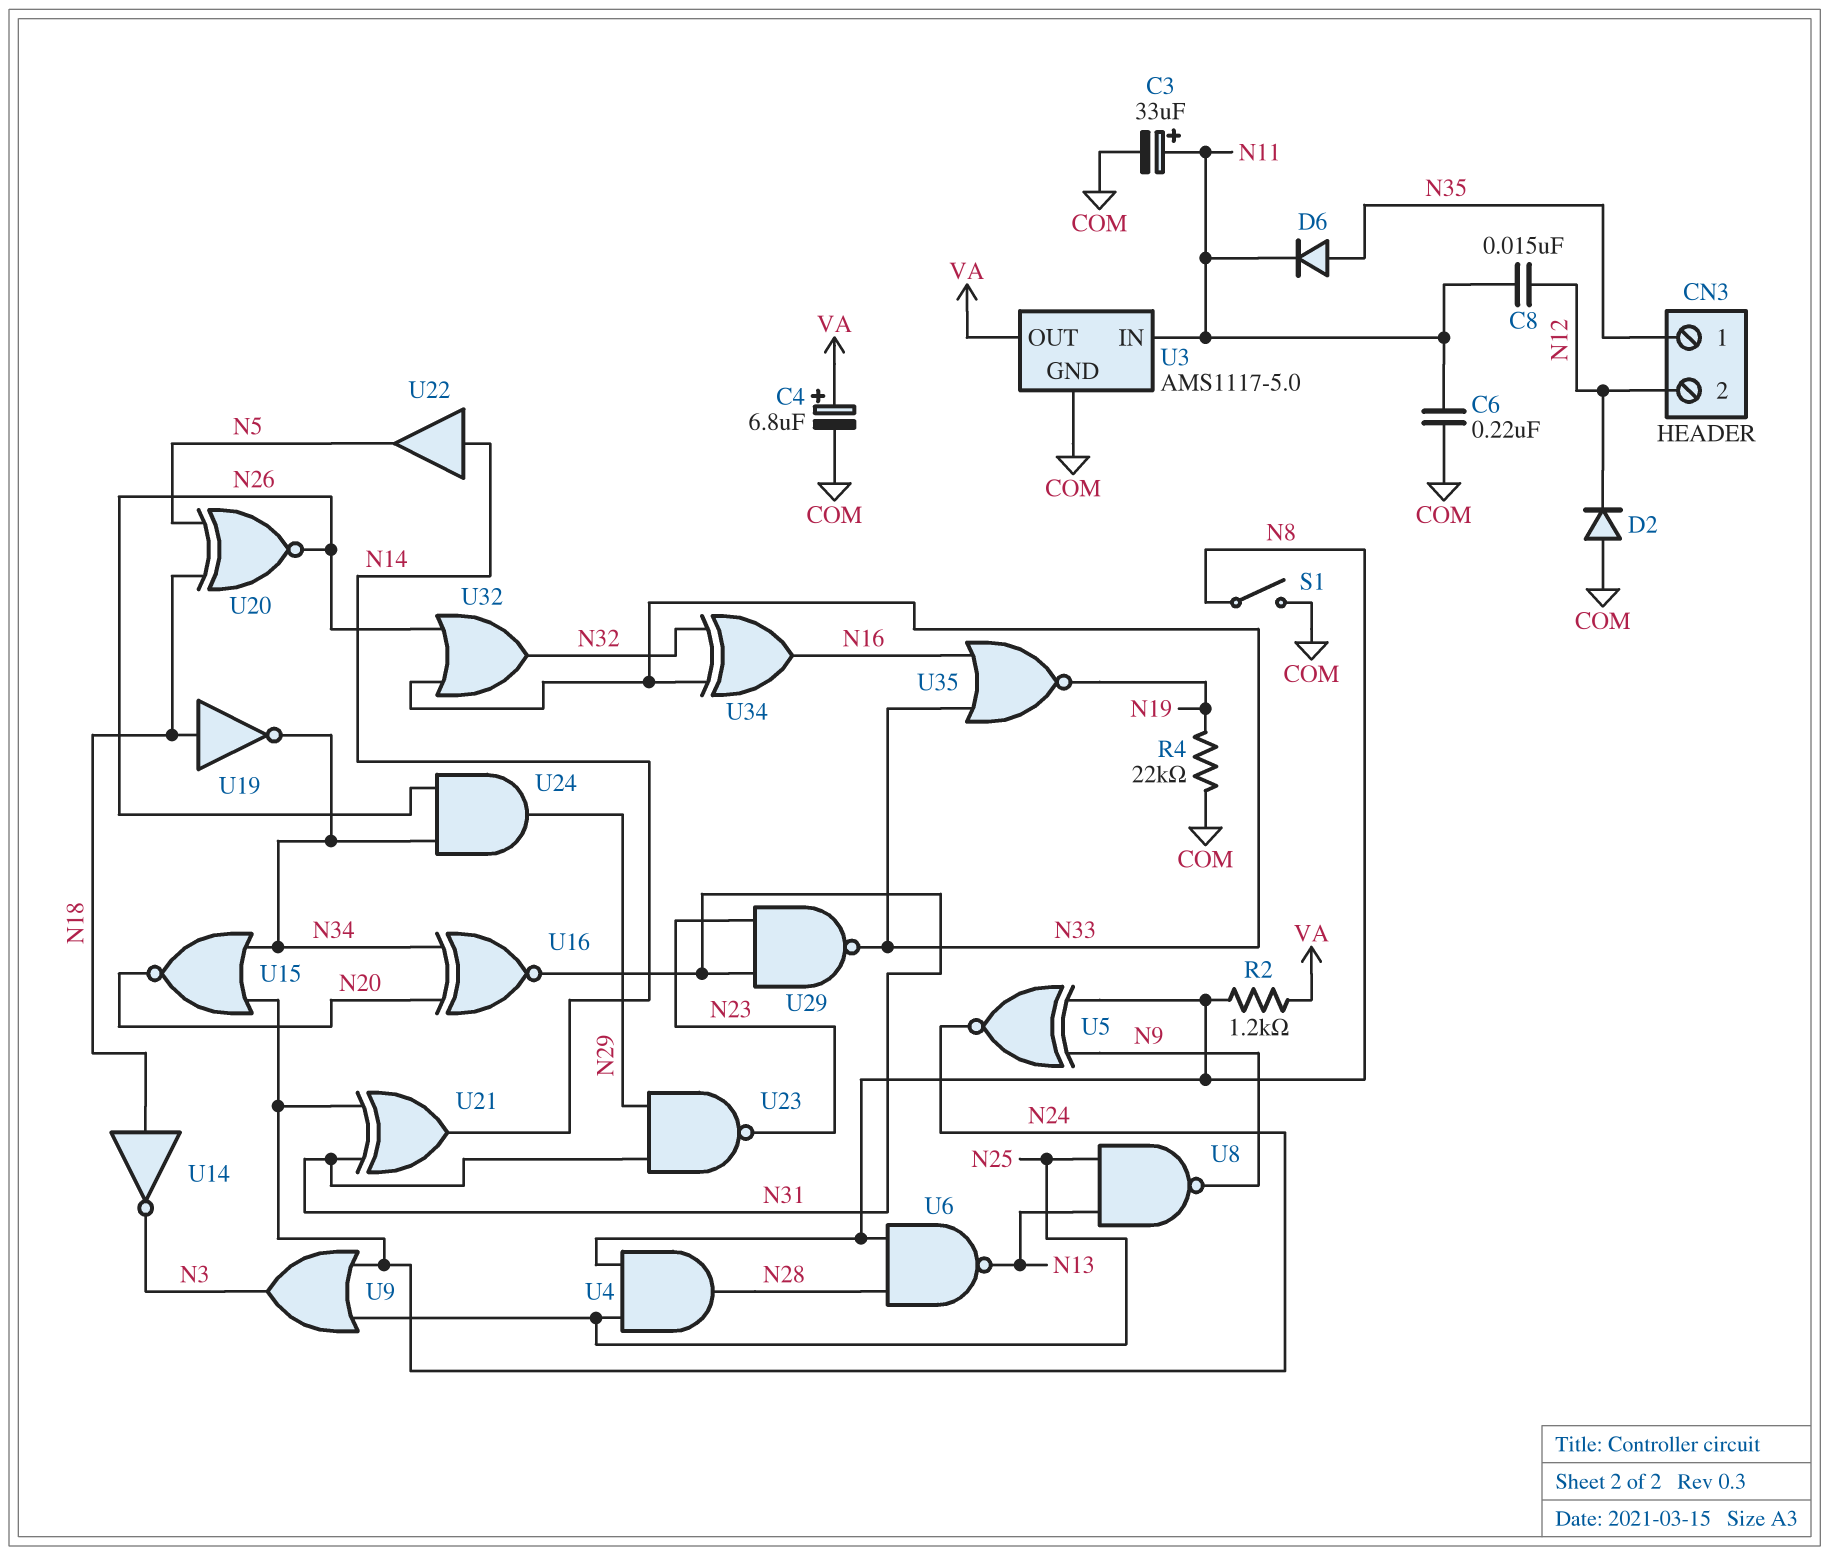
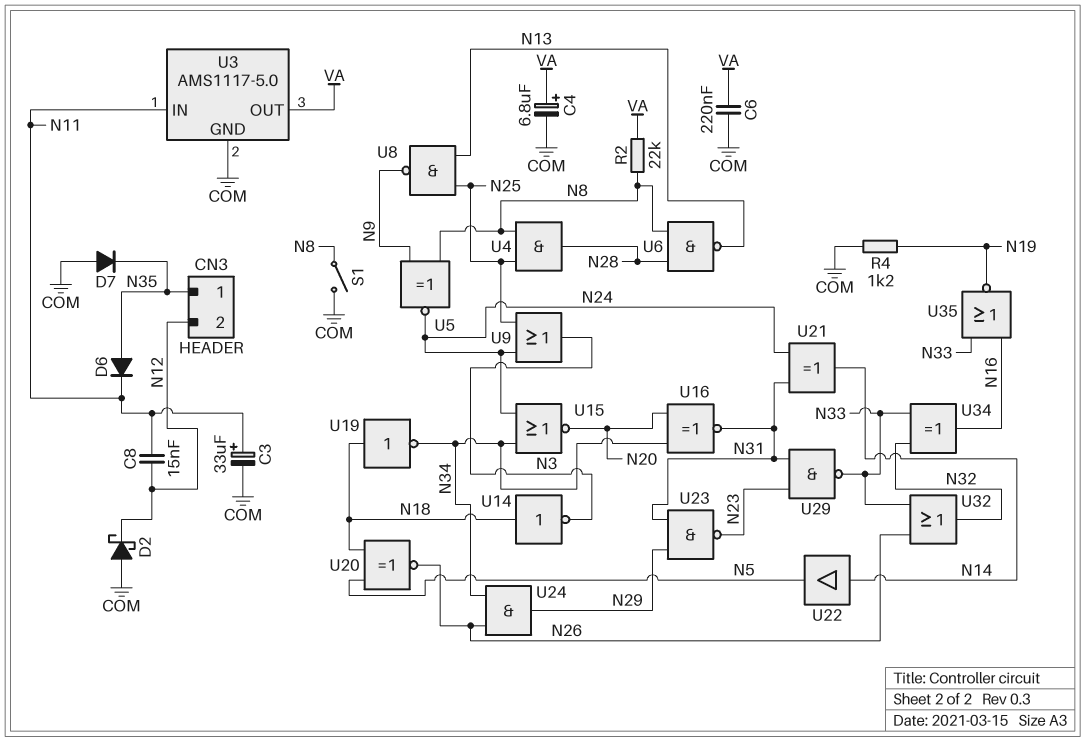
C6: 220nF (COM, N11) -> 220nF (COM, VA)
D2: diode (A COM, K N12) -> schottky (A COM, K N12)
D7: none -> diode (A COM, K N35)
R2: 1.2k (N8, VA) -> 22k (N8, VA)
R4: 22k (COM, N19) -> 1.2k (COM, N19)

